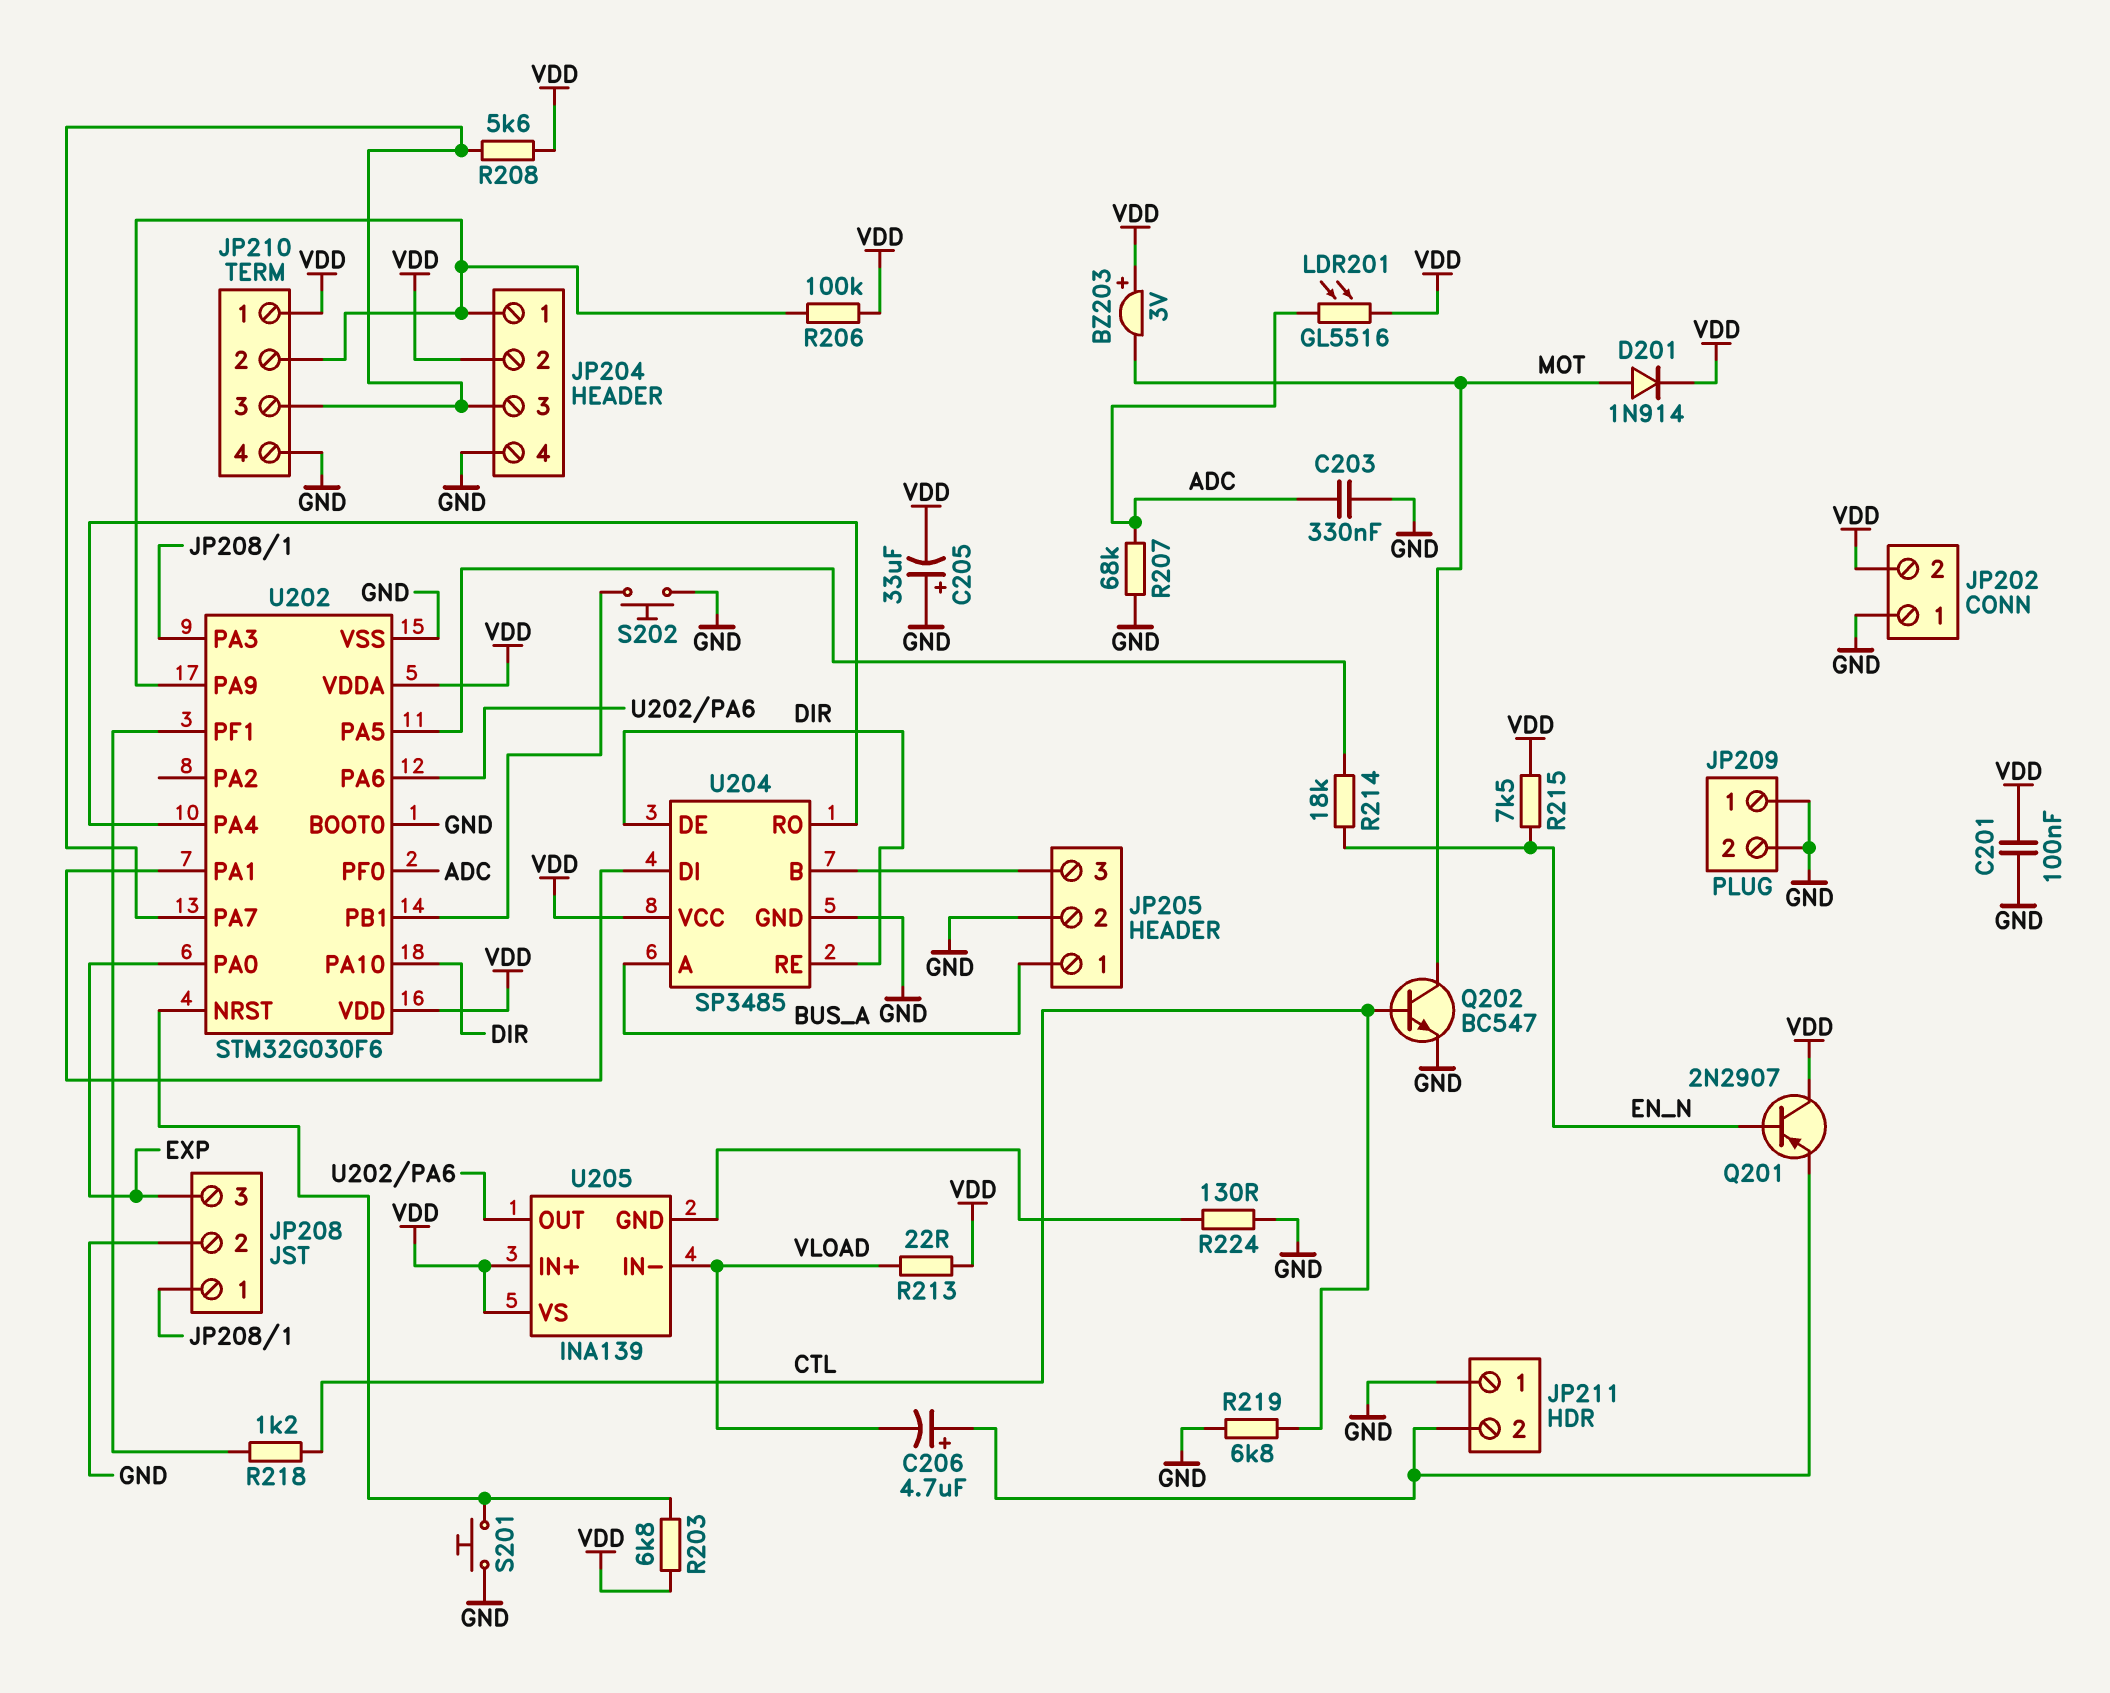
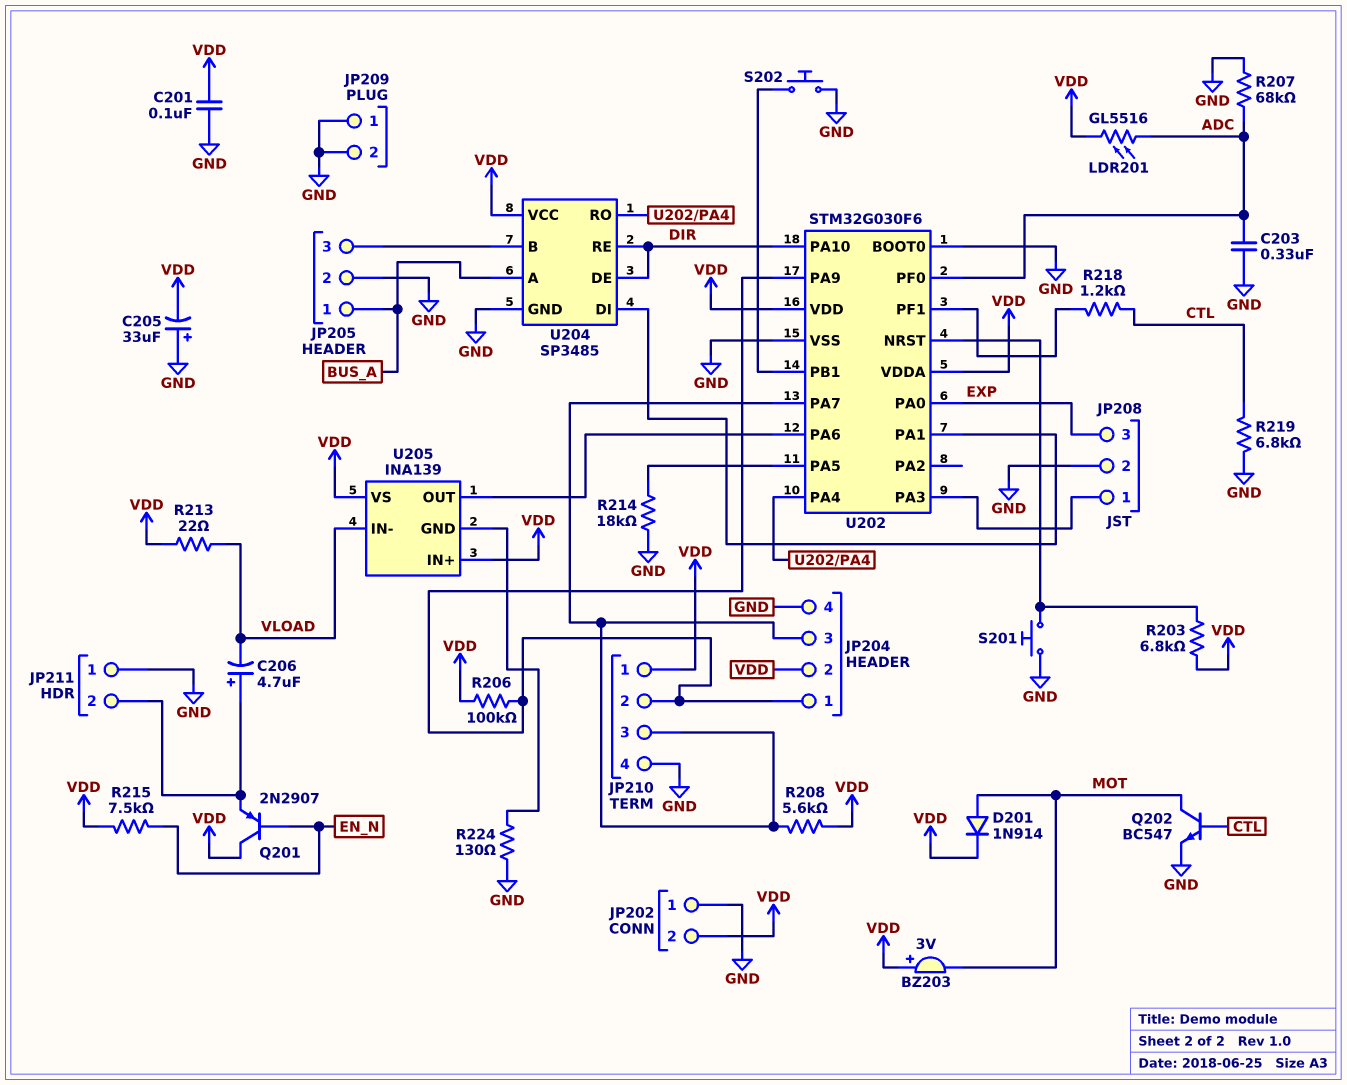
R214: 18k (EN_N, U202/PA5) -> 18k (GND, U202/PA5)

